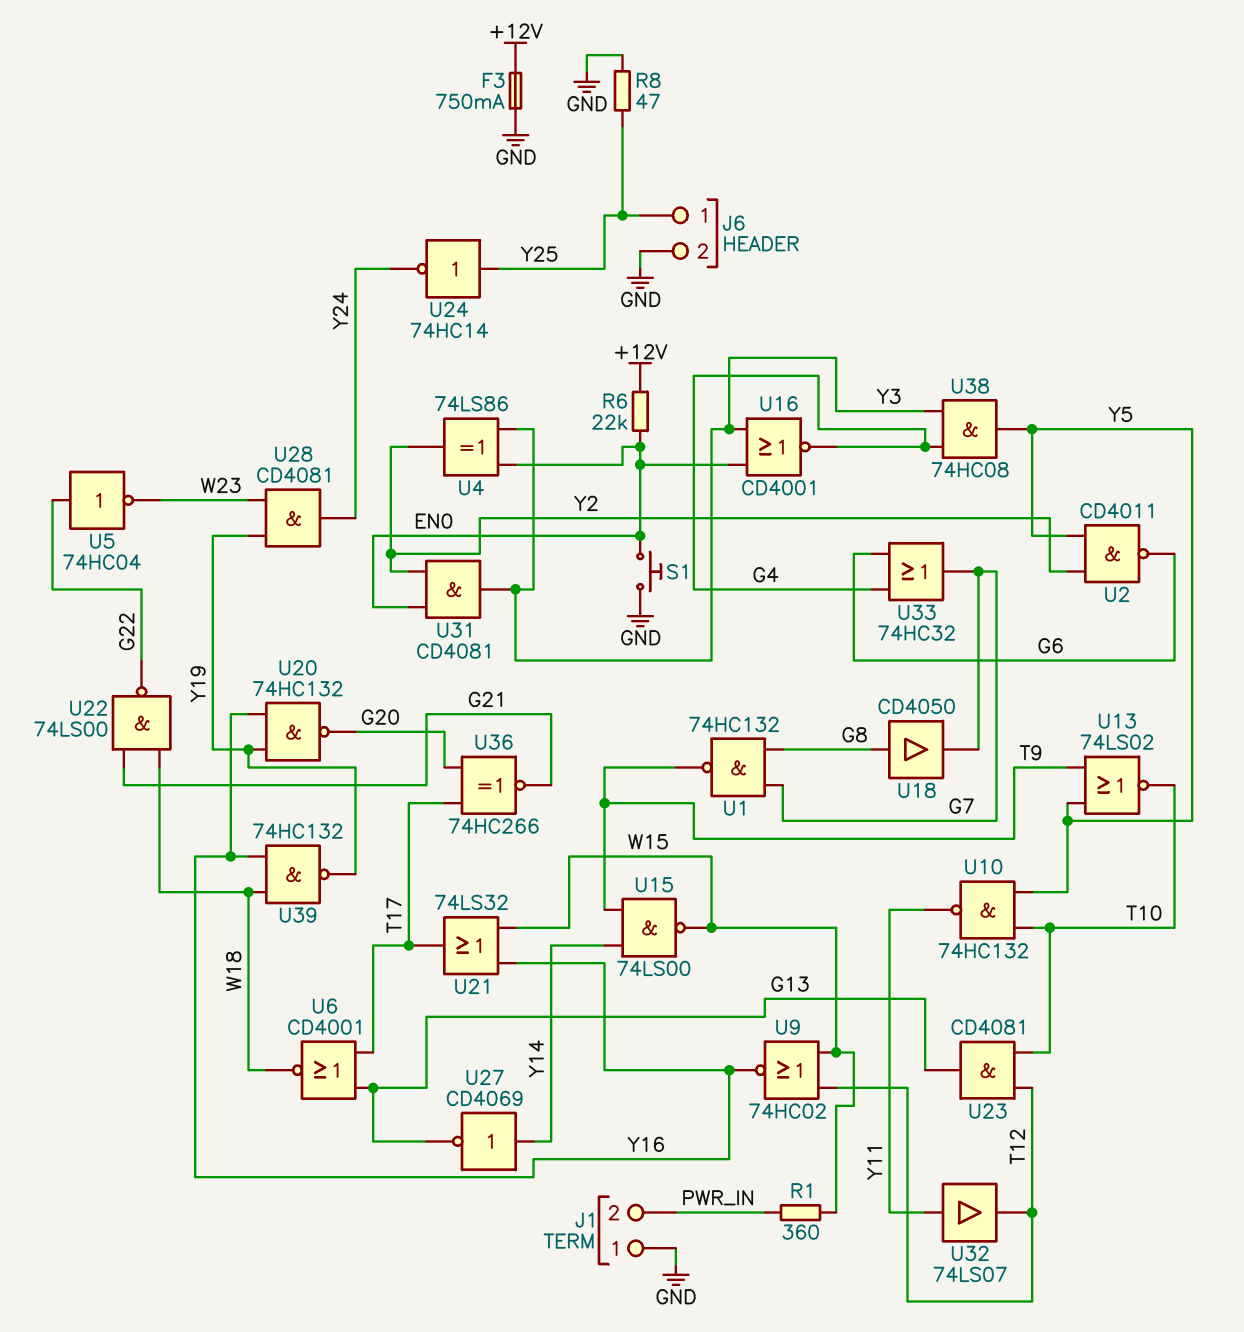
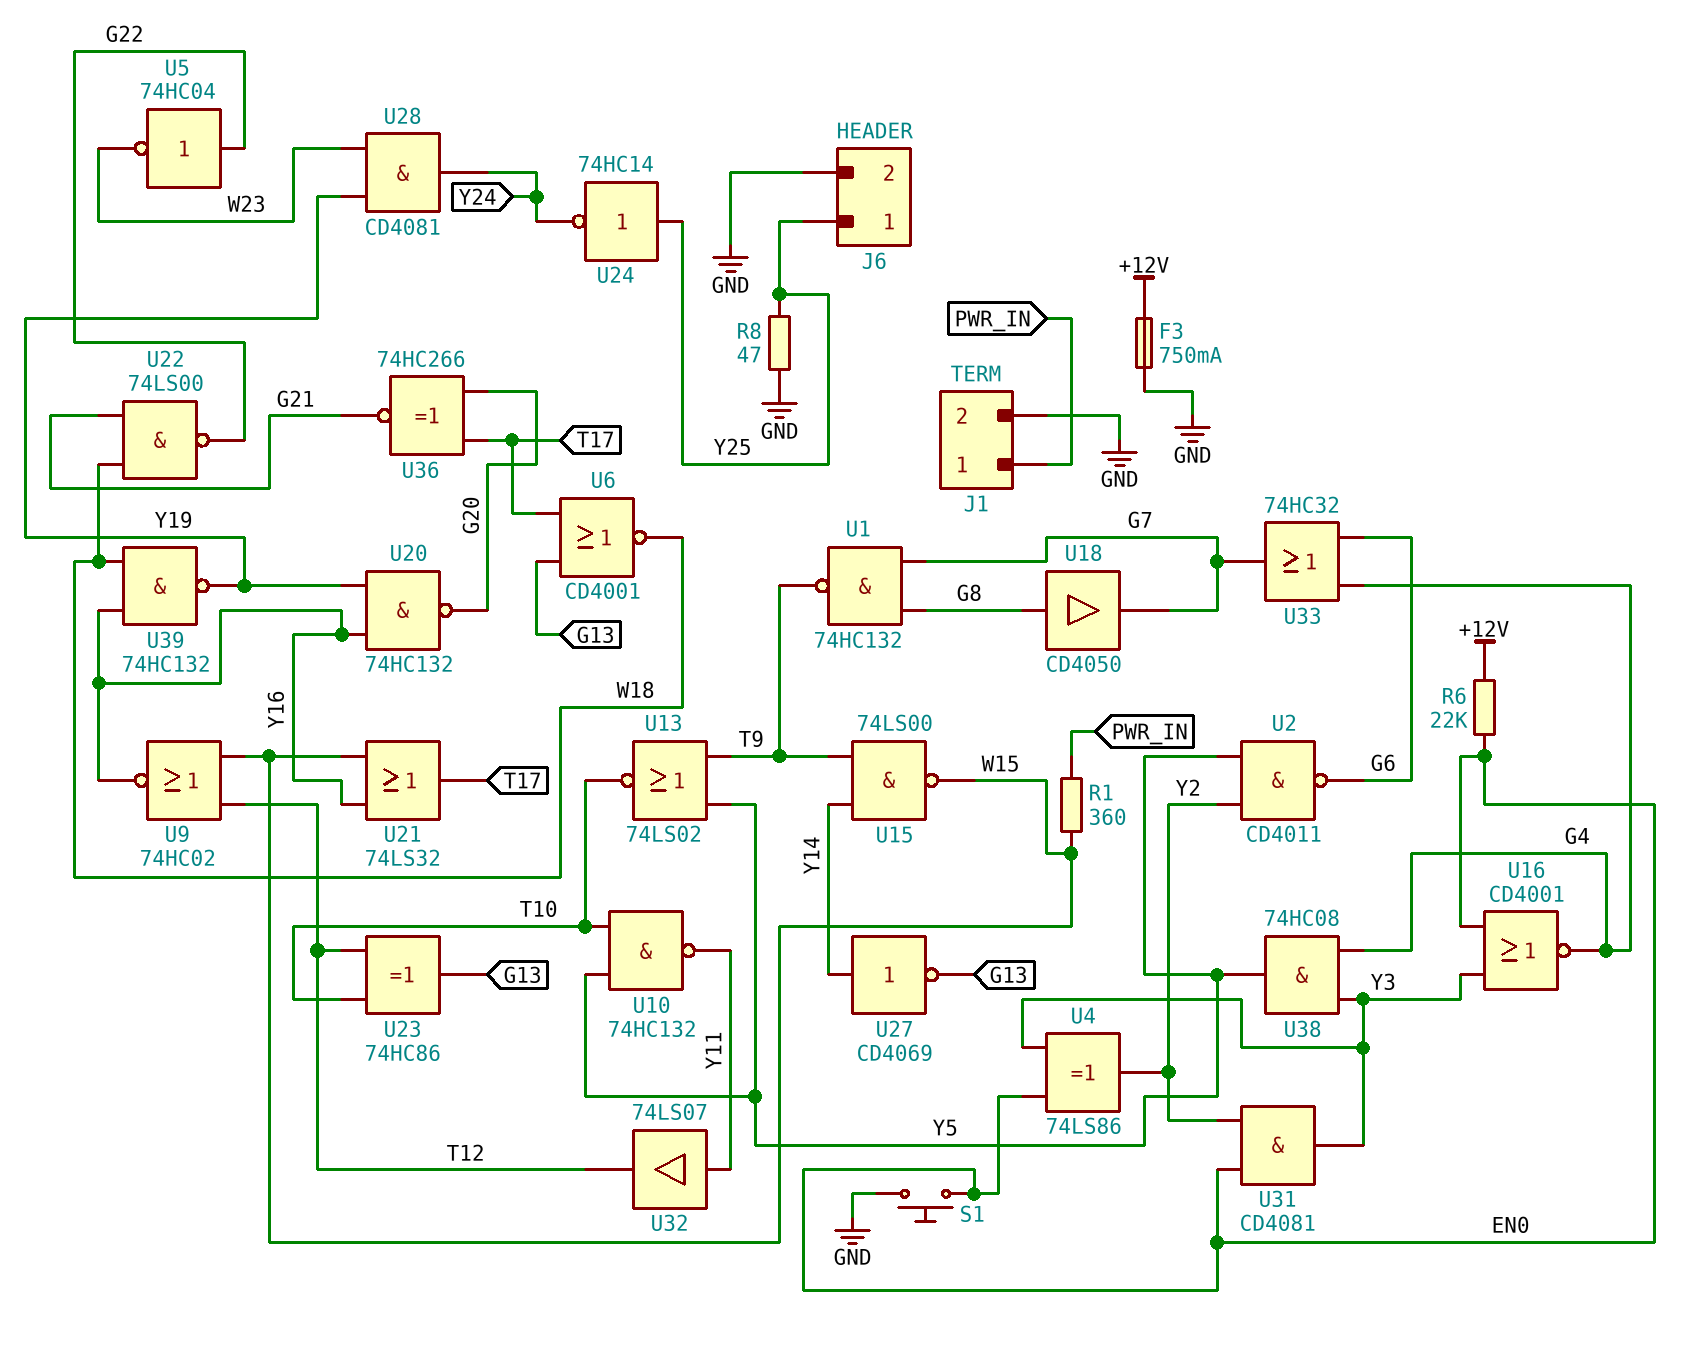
J1 pin 1: GND -> PWR_IN
J1 pin 2: PWR_IN -> GND
U23: AND CD4081 (in T10, in T12, out G13) -> XOR 74HC86 (in T10, in T12, out G13)

